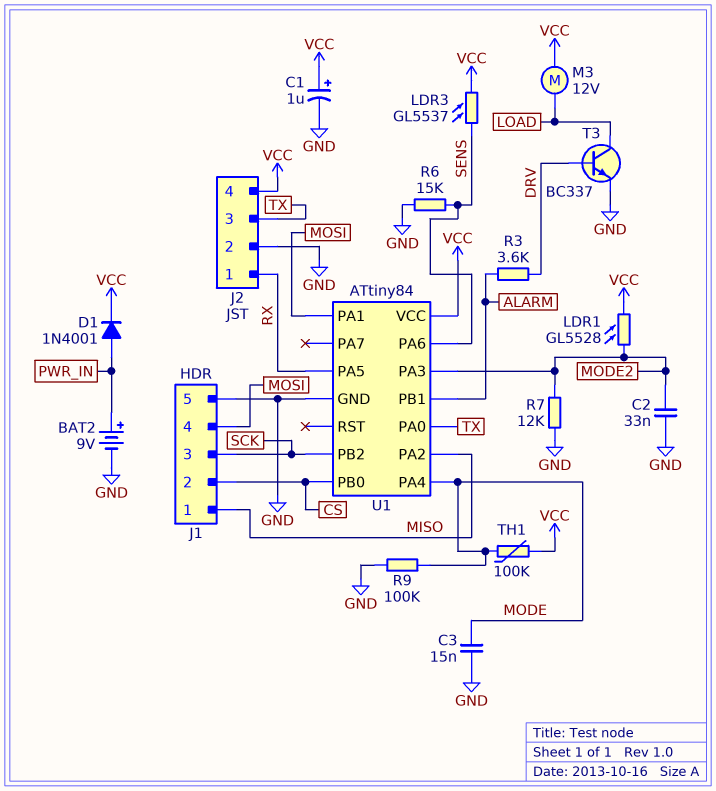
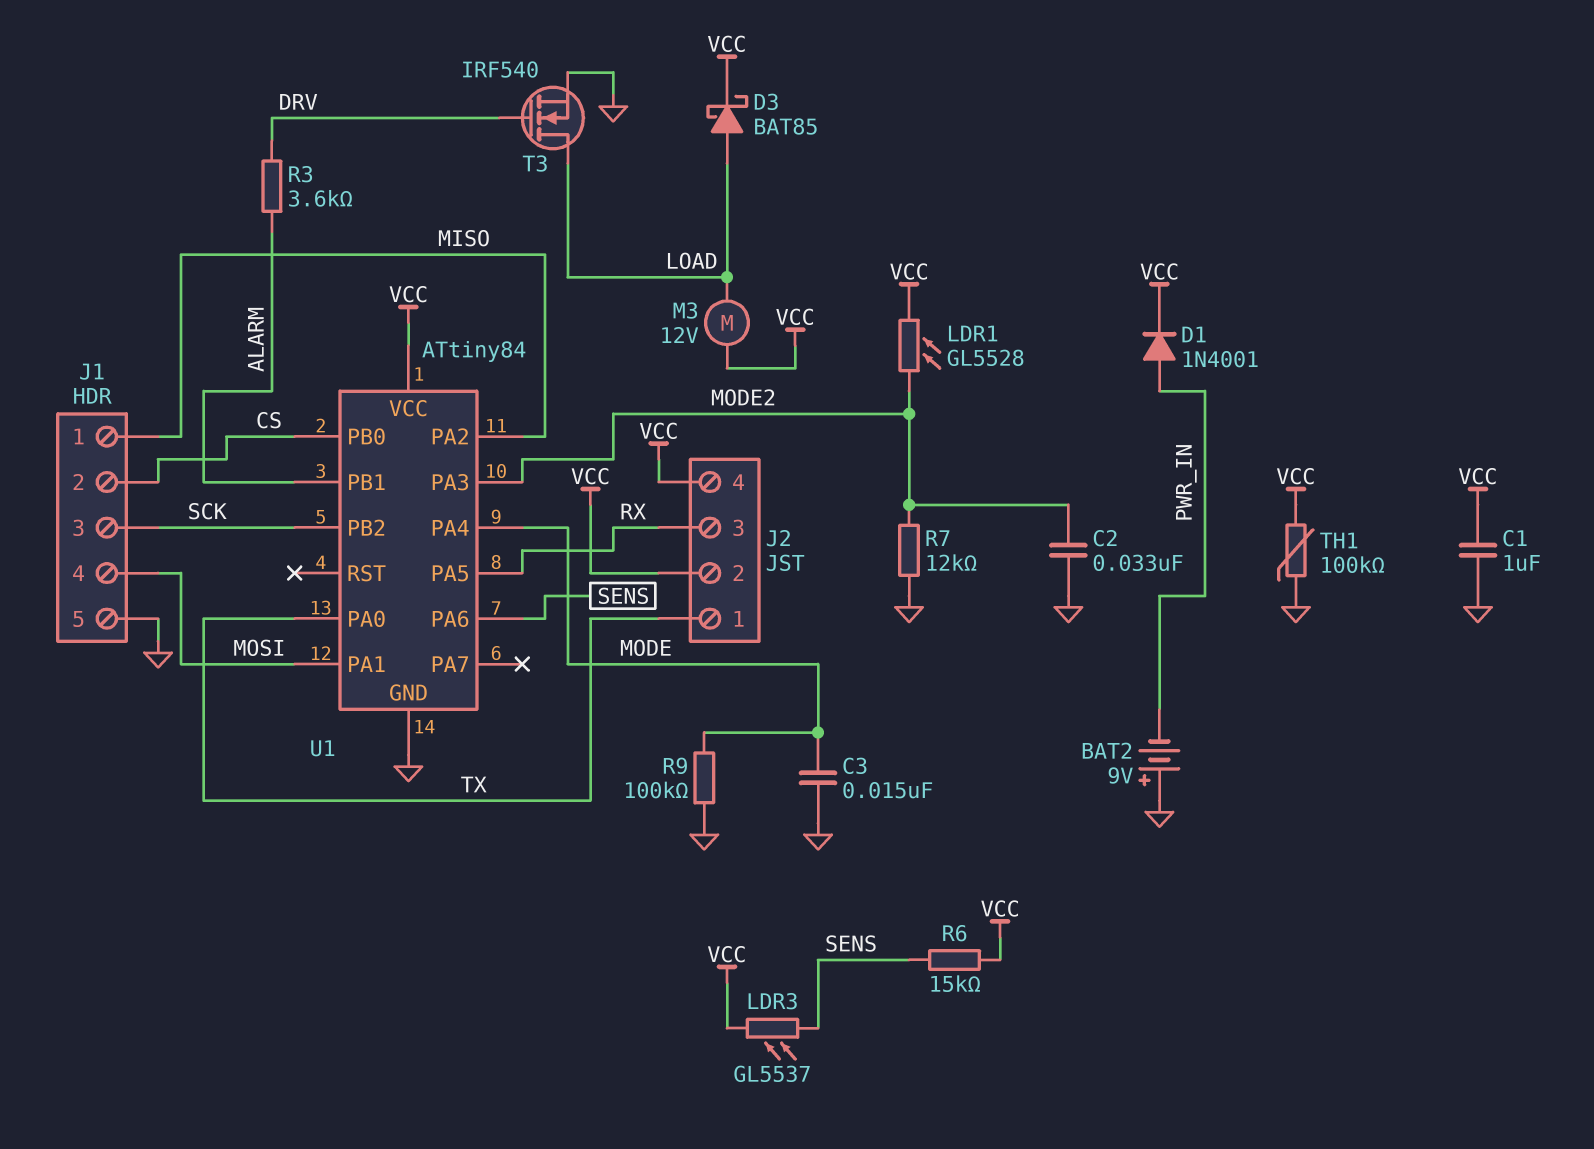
BAT2: 9V (plus PWR_IN, minus GND) -> 9V (plus GND, minus PWR_IN)
C1: 1uF (plus VCC, minus GND) -> 1uF (GND, VCC)
D3: none -> schottky BAT85 (A LOAD, K VCC)
J2 pin 1: RX -> TX
J2 pin 2: GND -> VCC
J2 pin 3: TX -> RX
R6: 15k (GND, SENS) -> 15k (SENS, VCC)
T3: NPN BC337 (B DRV, C LOAD, E GND) -> NMOS IRF540 (G DRV, D LOAD, S GND)
TH1: 100k (MODE, VCC) -> 100k (GND, VCC)

